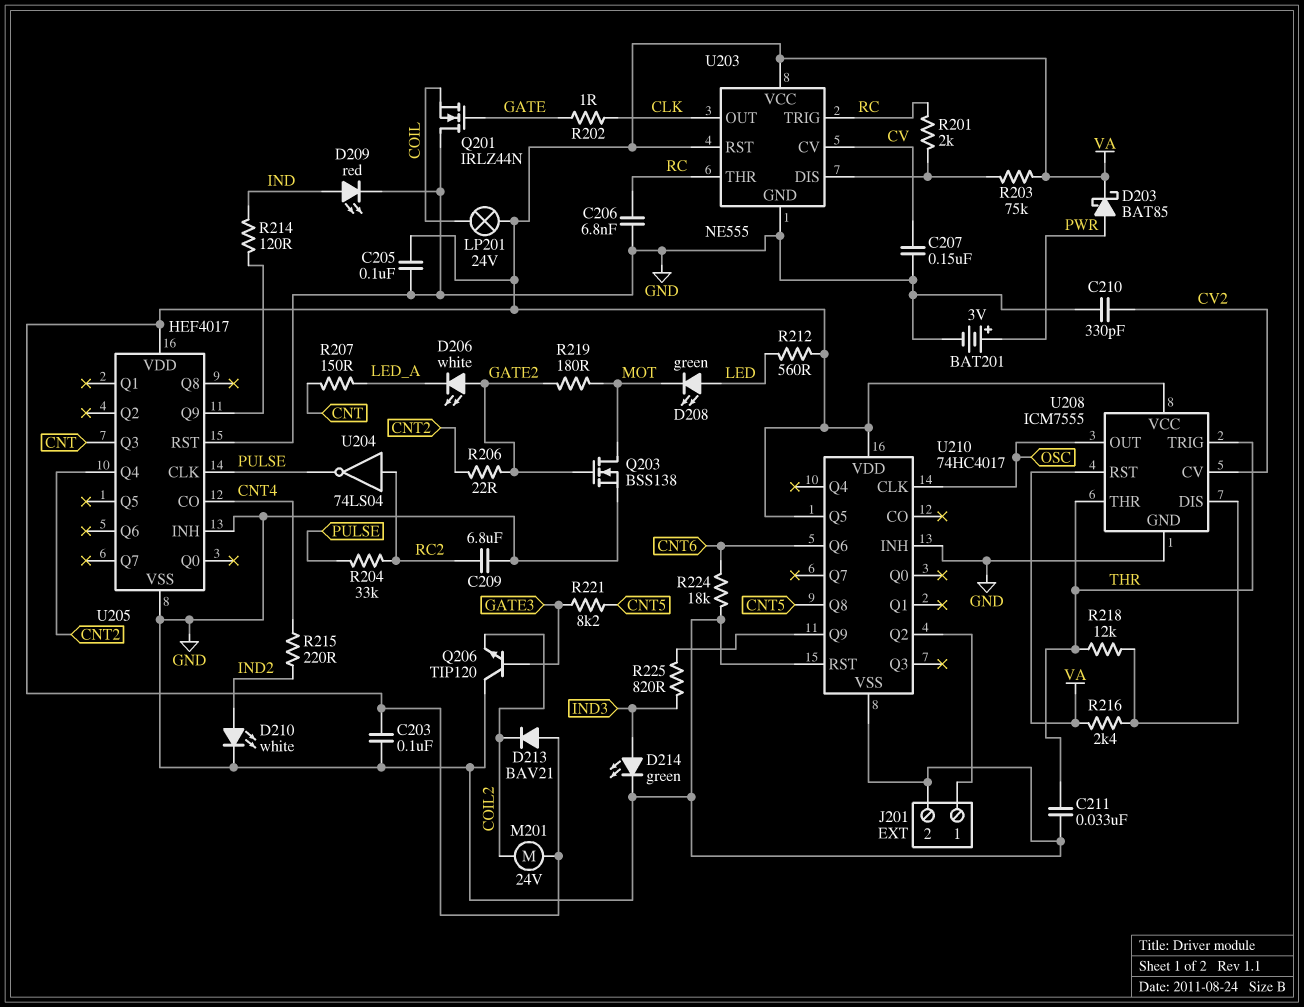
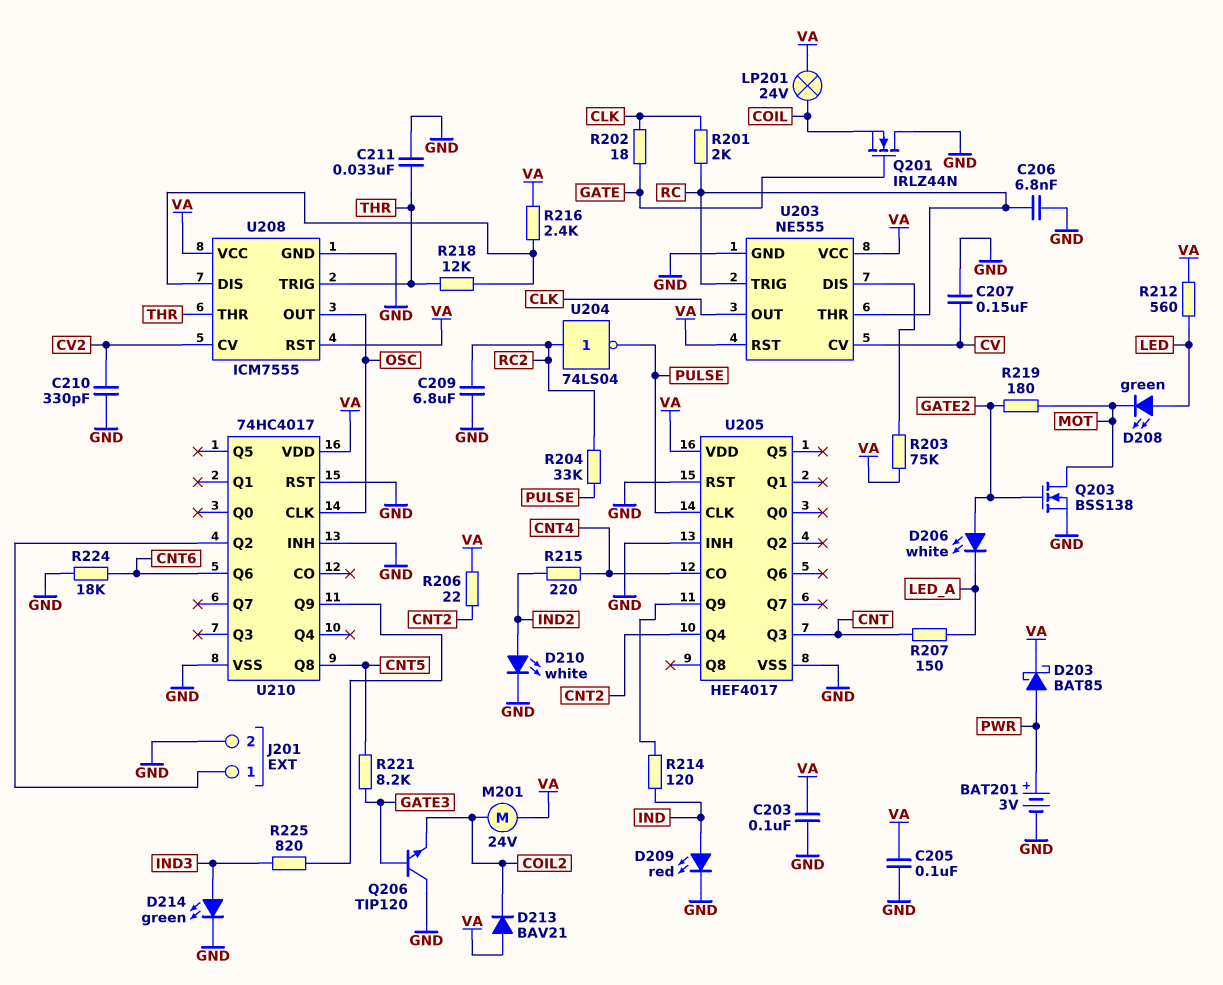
R201: 2k (RC, U203/DIS) -> 2k (CLK, RC)
R202: 1 (CLK, GATE) -> 18 (CLK, GATE)
R206: 22 (CNT2, GATE2) -> 22 (CNT2, VA)
U210 pin Q5: VA -> none

